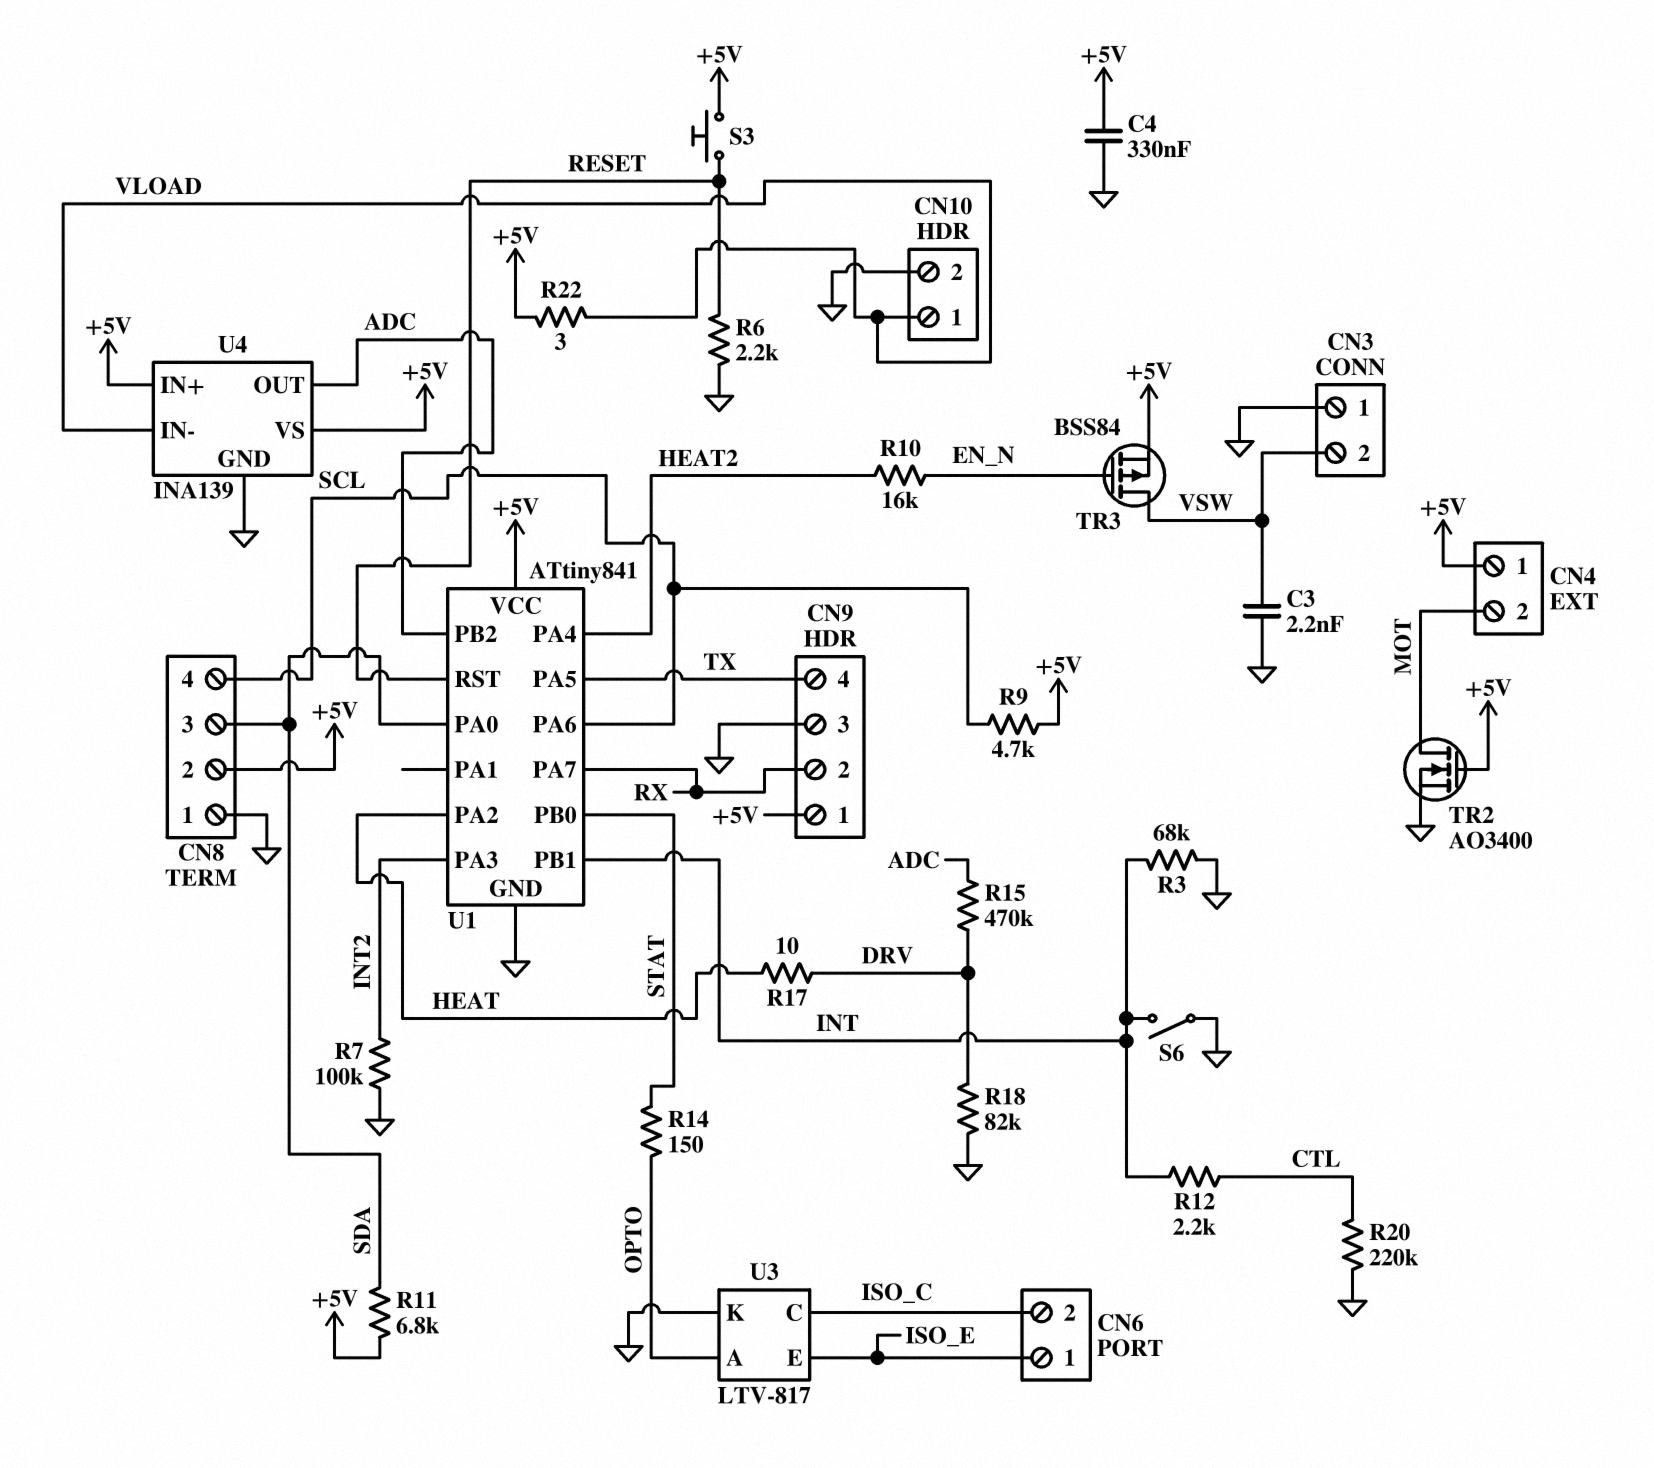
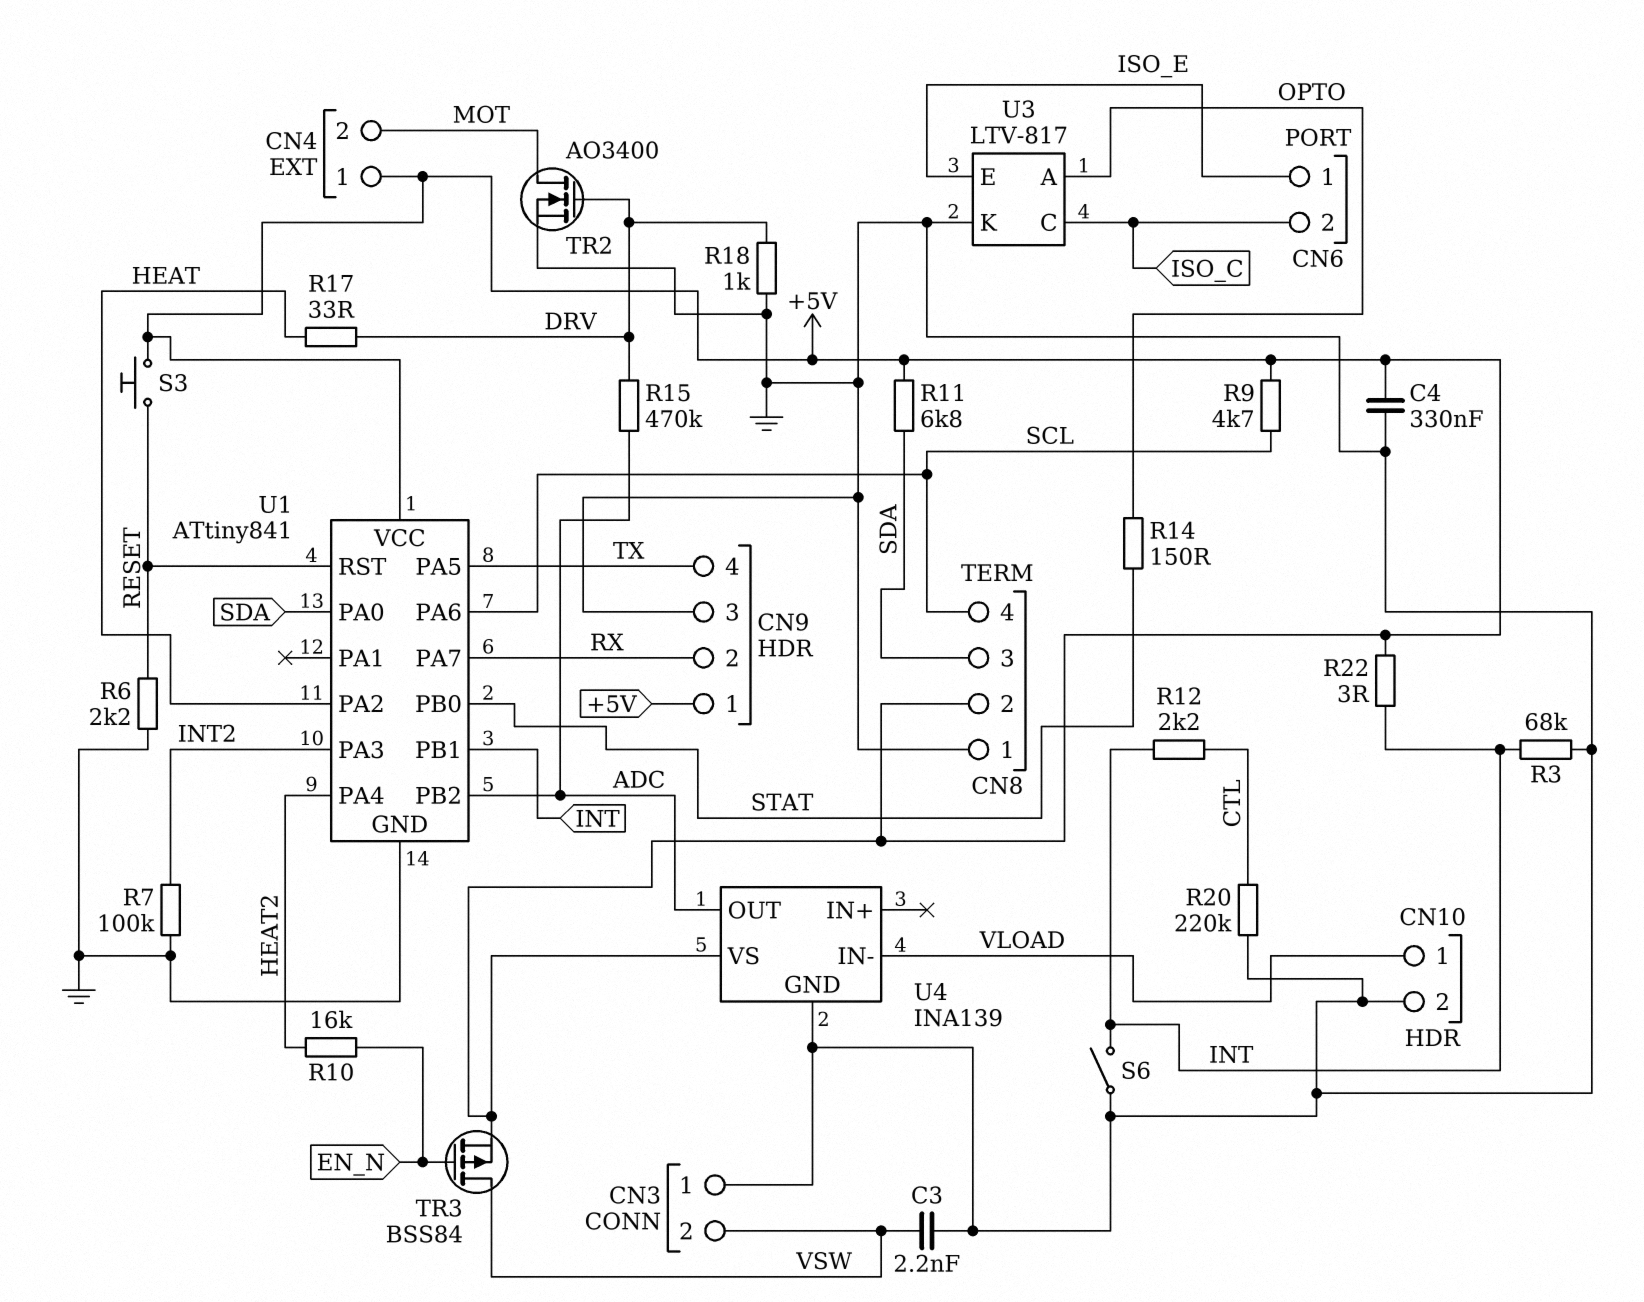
R17: 10 (DRV, HEAT) -> 33 (DRV, HEAT)
R18: 82k (DRV, GND) -> 1k (DRV, GND)
R22: 3 (+5V, VLOAD) -> 3 (+5V, INT)
TR2: NMOS AO3400 (G +5V, D MOT, S GND) -> NMOS AO3400 (G DRV, D MOT, S GND)
U4 pin IN+: +5V -> none

